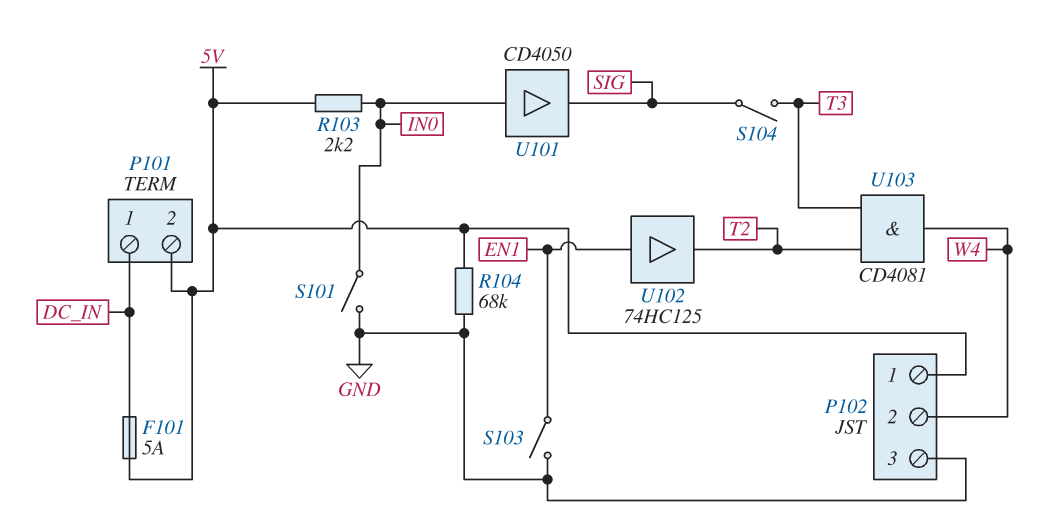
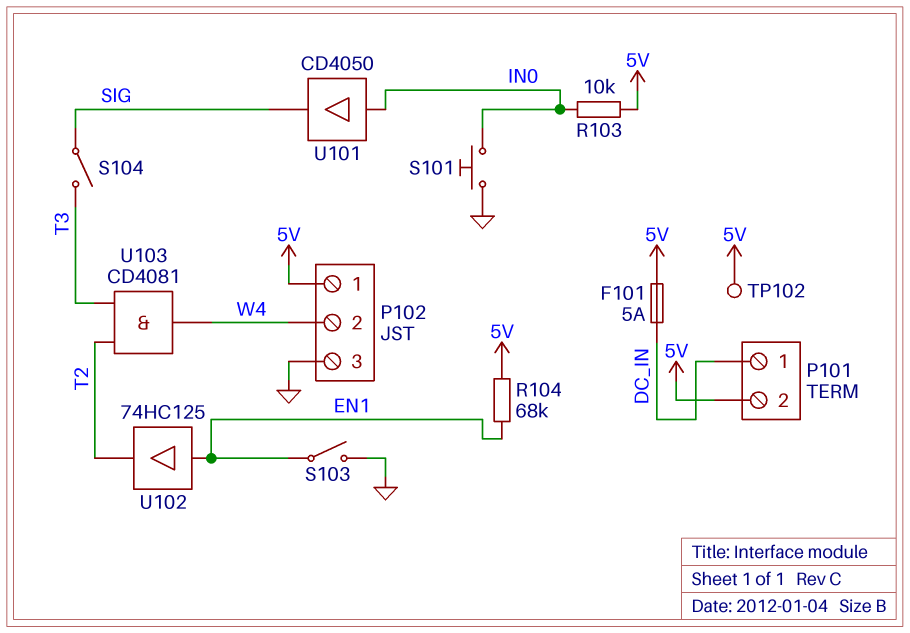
R103: 2.2k (5V, IN0) -> 10k (5V, IN0)
R104: 68k (5V, GND) -> 68k (5V, EN1)
S101: switch (GND, IN0) -> button (GND, IN0)
TP102: none -> test point (5V)

